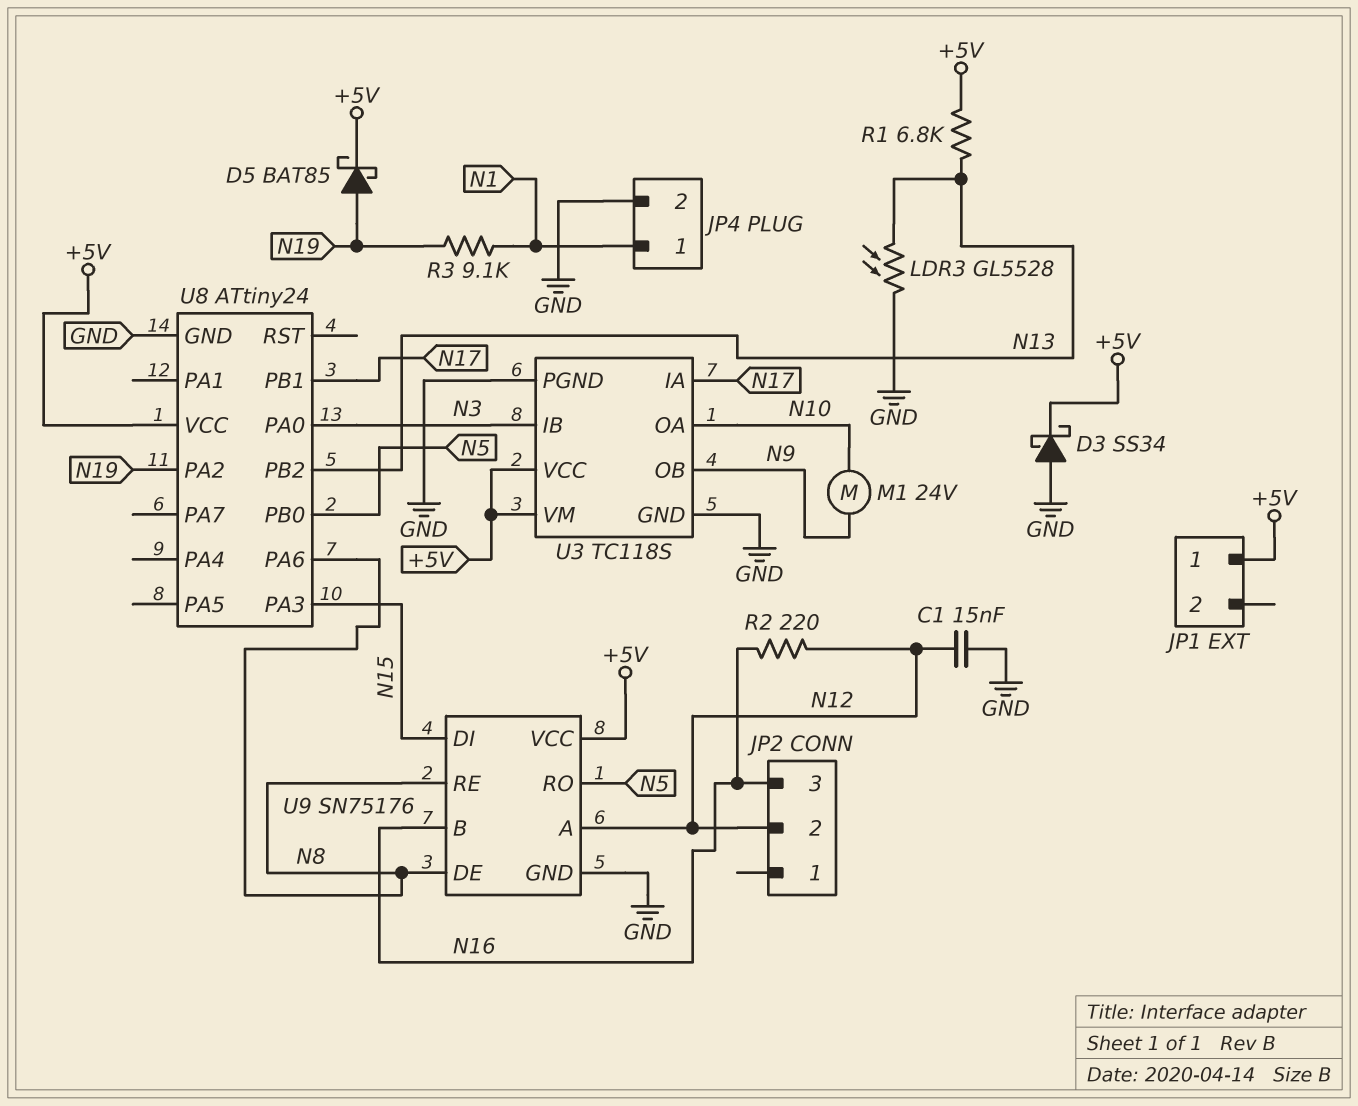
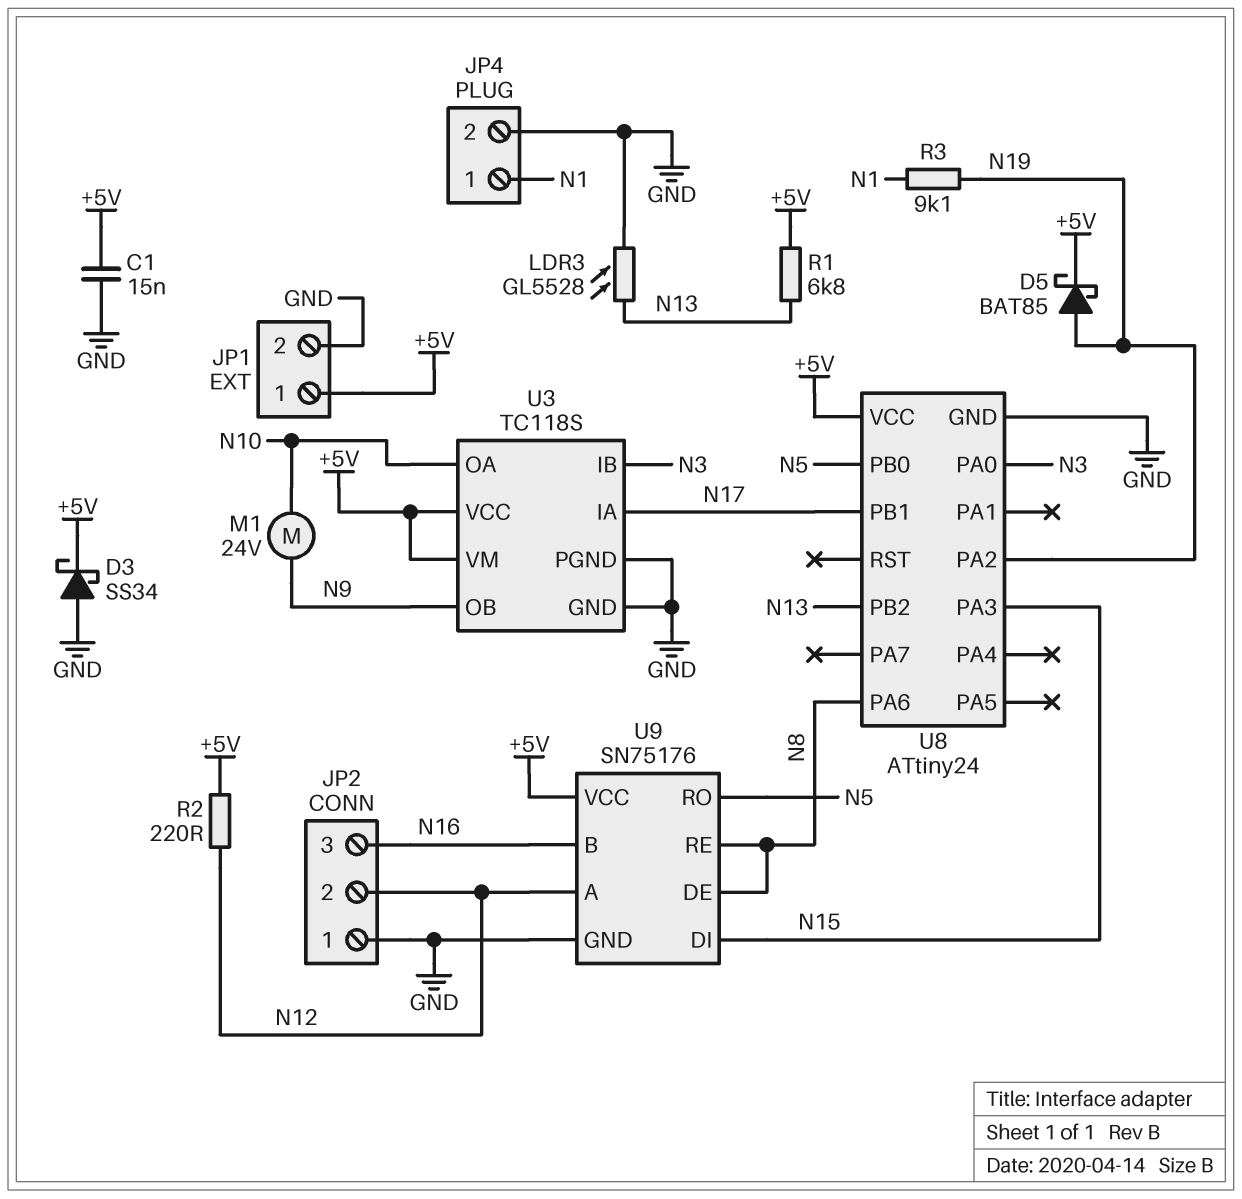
C1: 15nF (GND, N12) -> 15nF (+5V, GND)
JP1 pin 2: none -> GND
JP2 pin 1: none -> GND
R2: 220 (N12, N16) -> 220 (+5V, N12)

